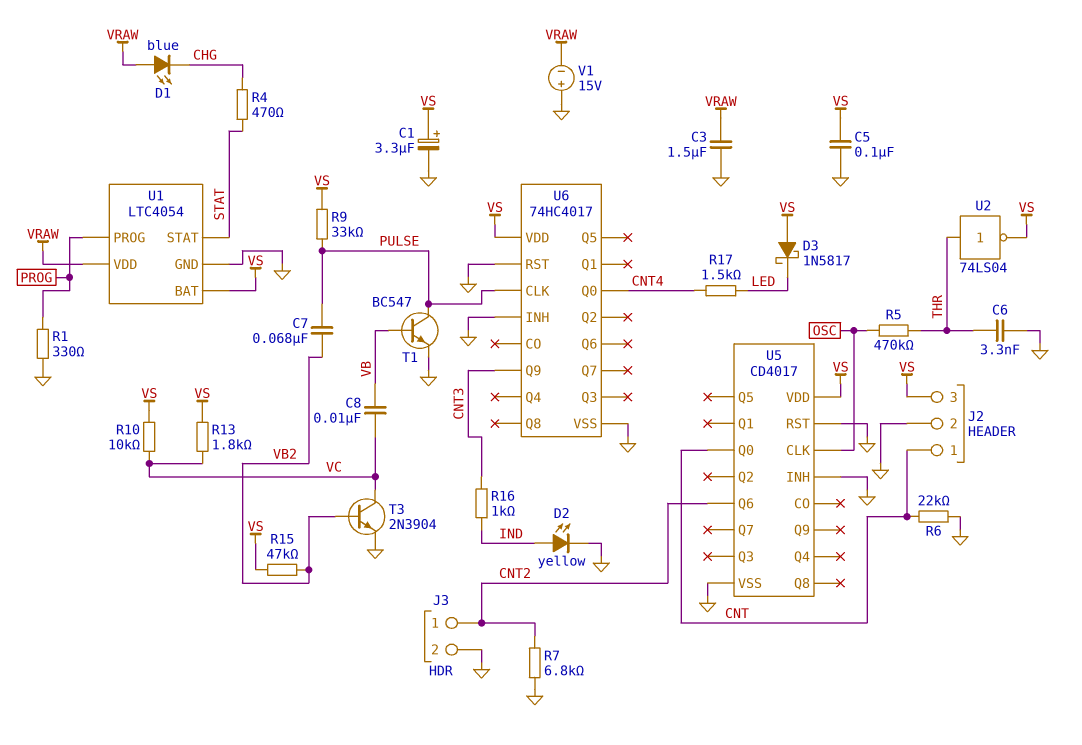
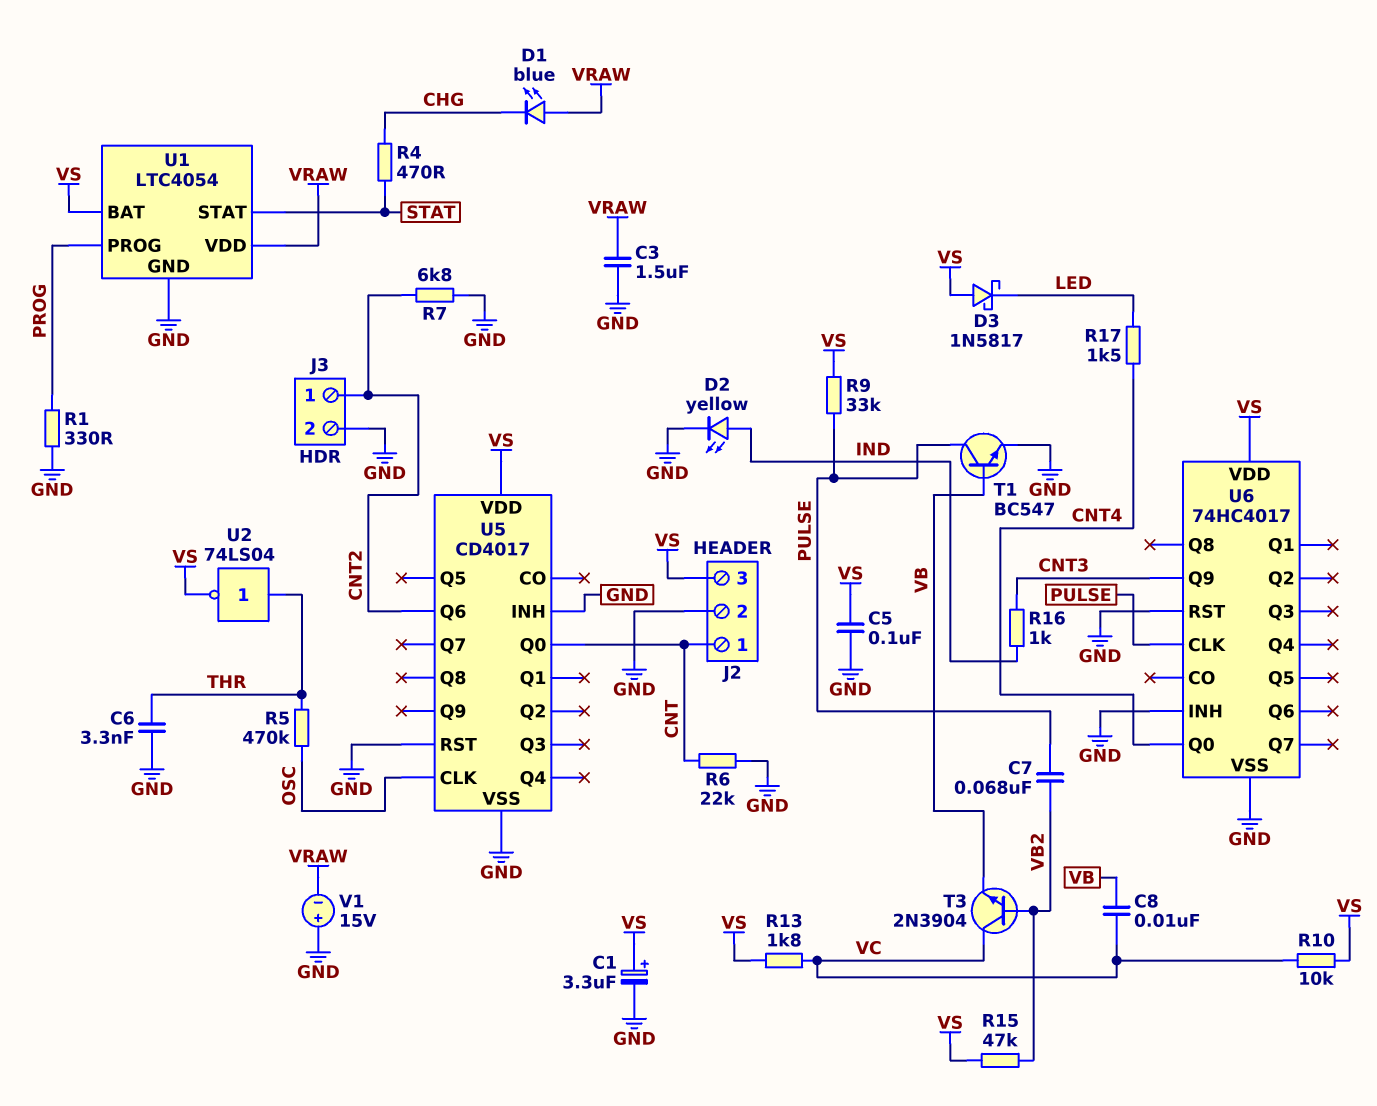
T3: NPN 2N3904 (B VB2, C VC, E GND) -> NPN 2N3904 (B VB2, C VC, E VB)

